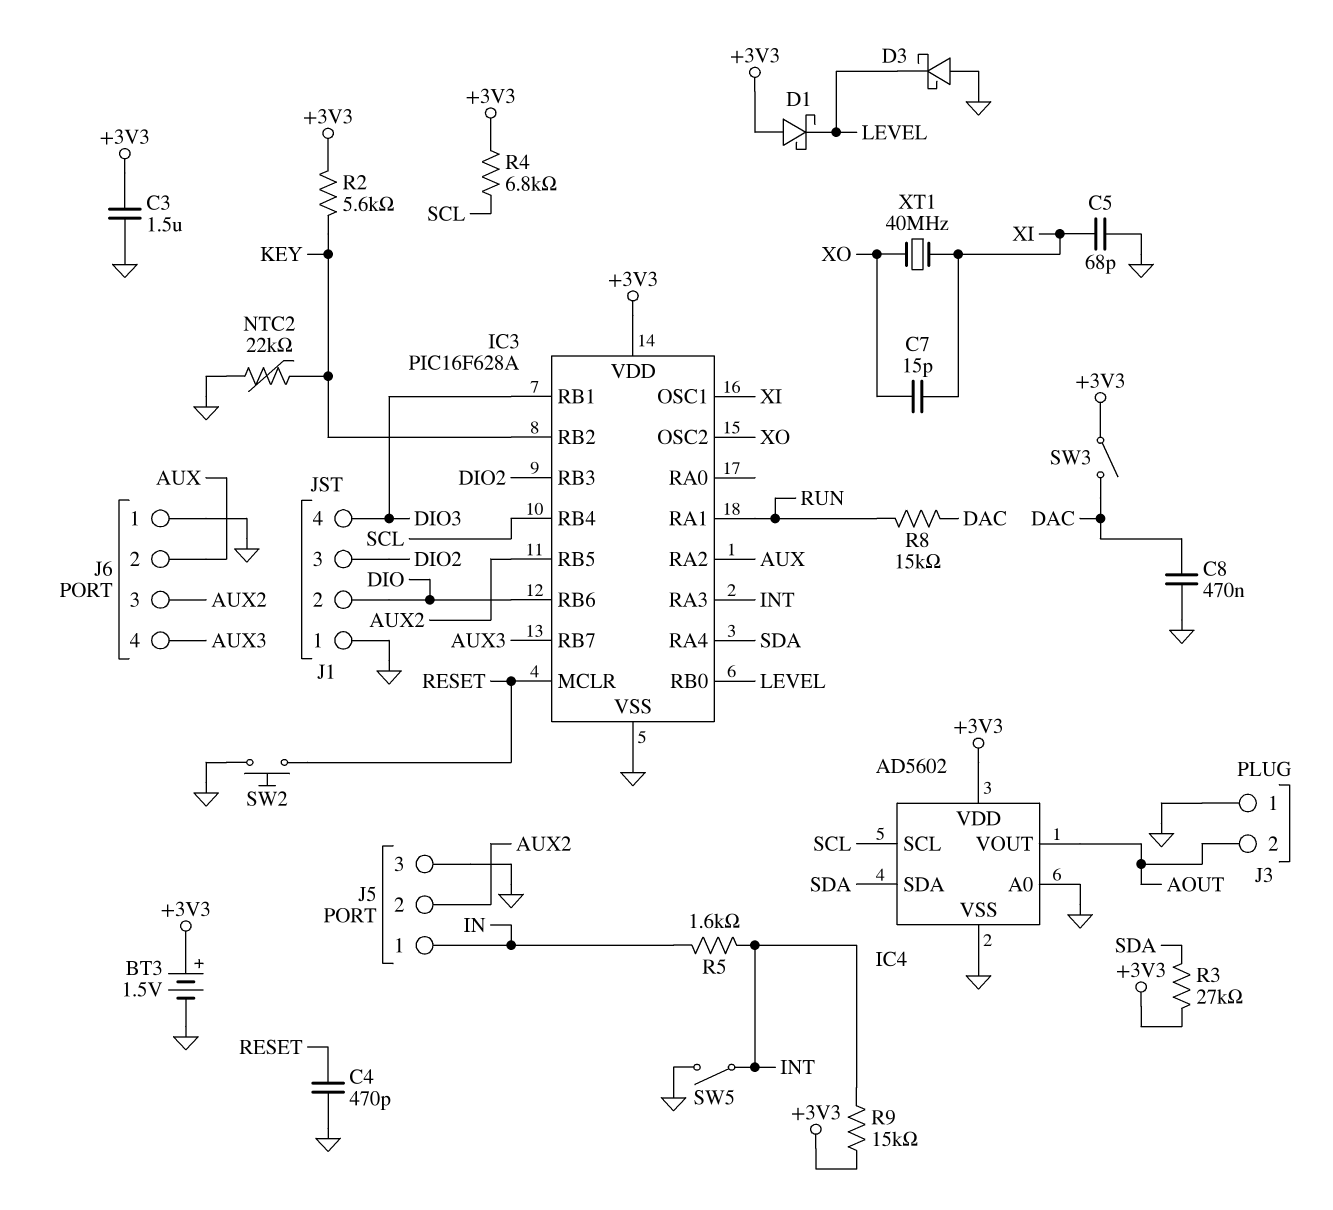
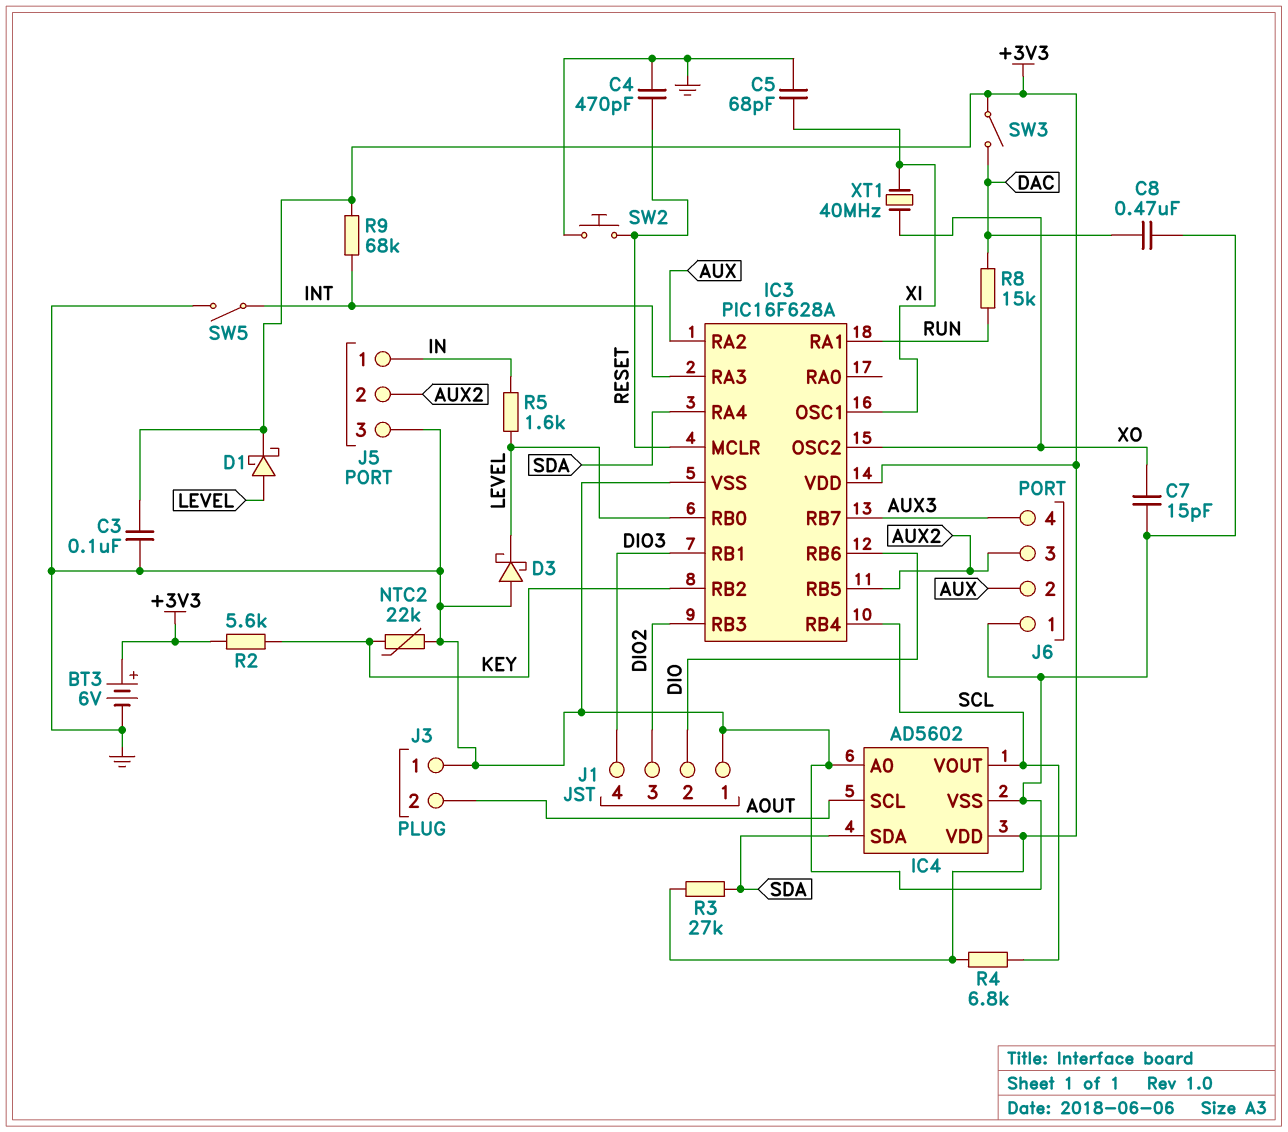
BT3: 1.5V (plus +3V3, minus GND) -> 6V (plus +3V3, minus GND)
C3: 1.5uF (+3V3, GND) -> 100nF (+3V3, GND)
C7: 15pF (XI, XO) -> 15pF (GND, XO)
D1: schottky (A +3V3, K LEVEL) -> schottky (A LEVEL, K +3V3)
IC4 pin SCL: SCL -> AOUT
IC4 pin VOUT: AOUT -> SCL
R5: 1.6k (IN, INT) -> 1.6k (IN, LEVEL)
R9: 15k (+3V3, INT) -> 68k (+3V3, INT)

